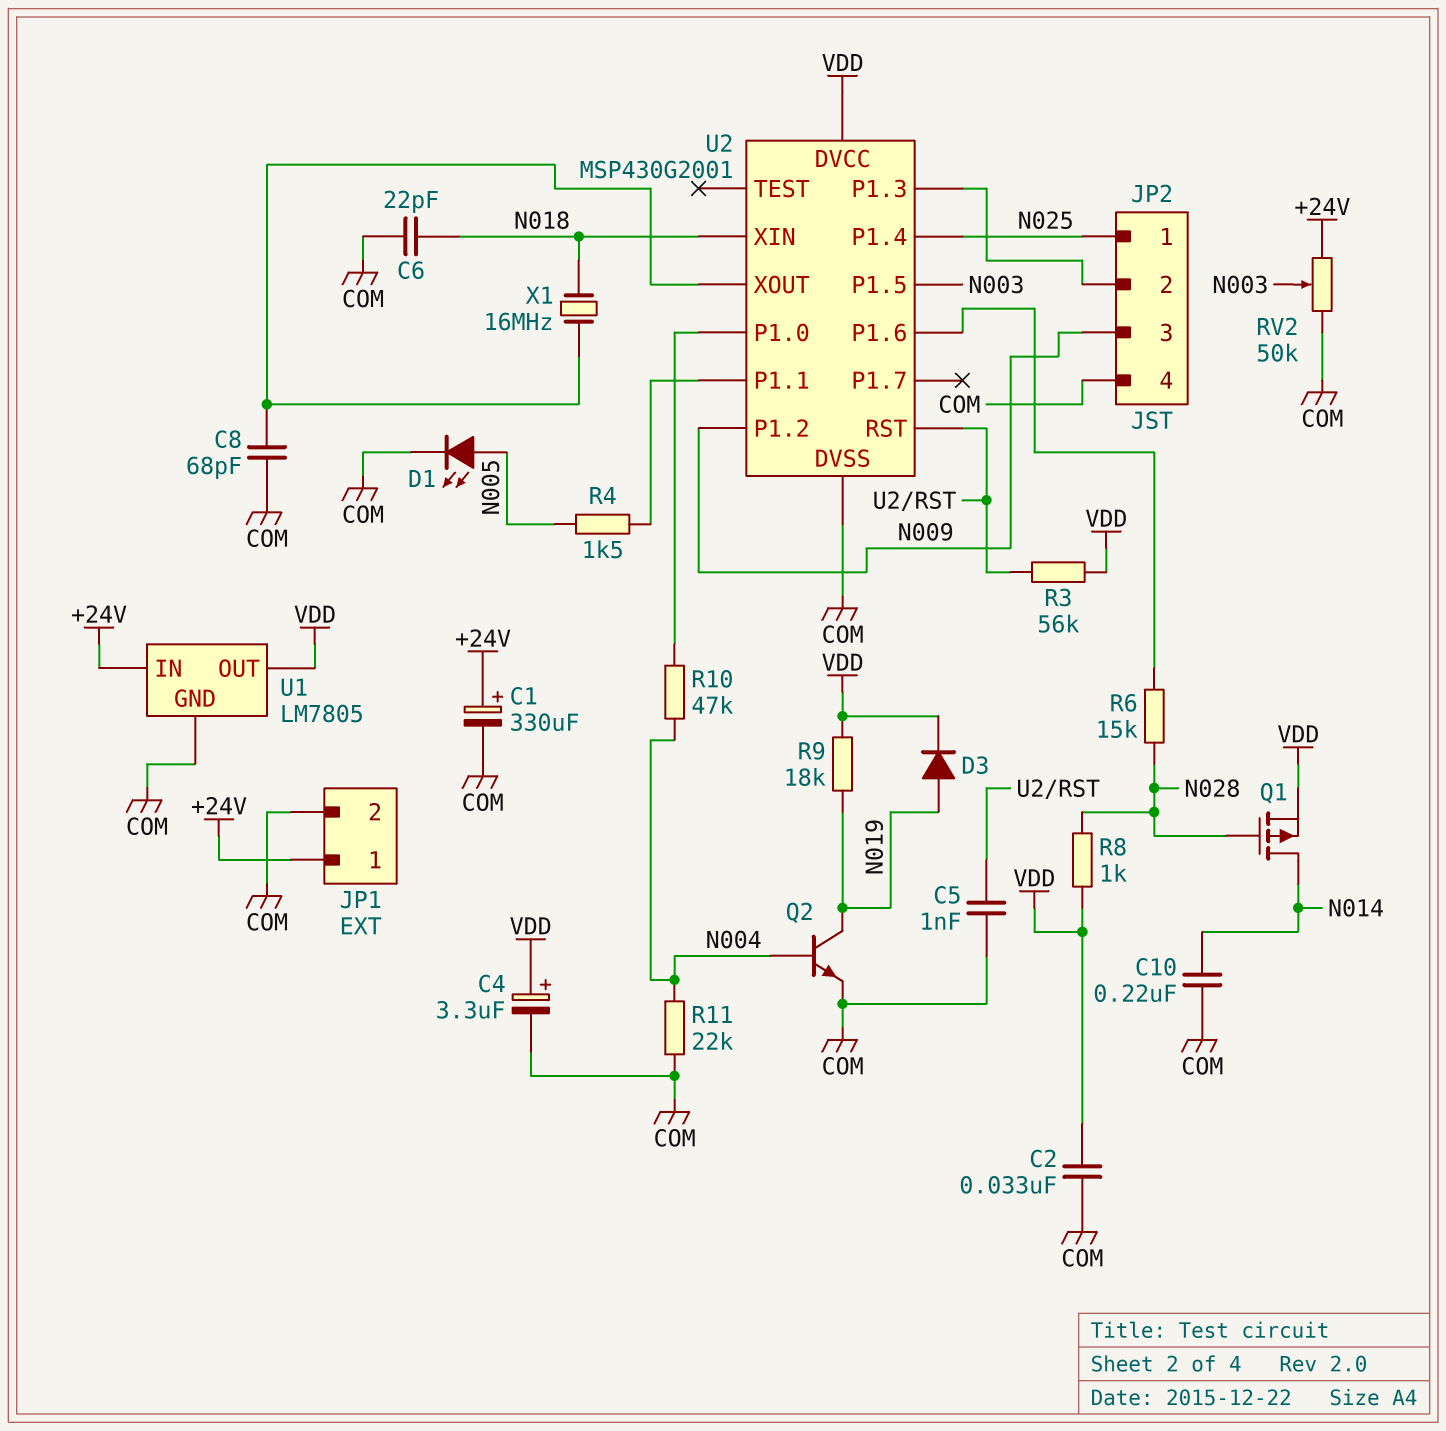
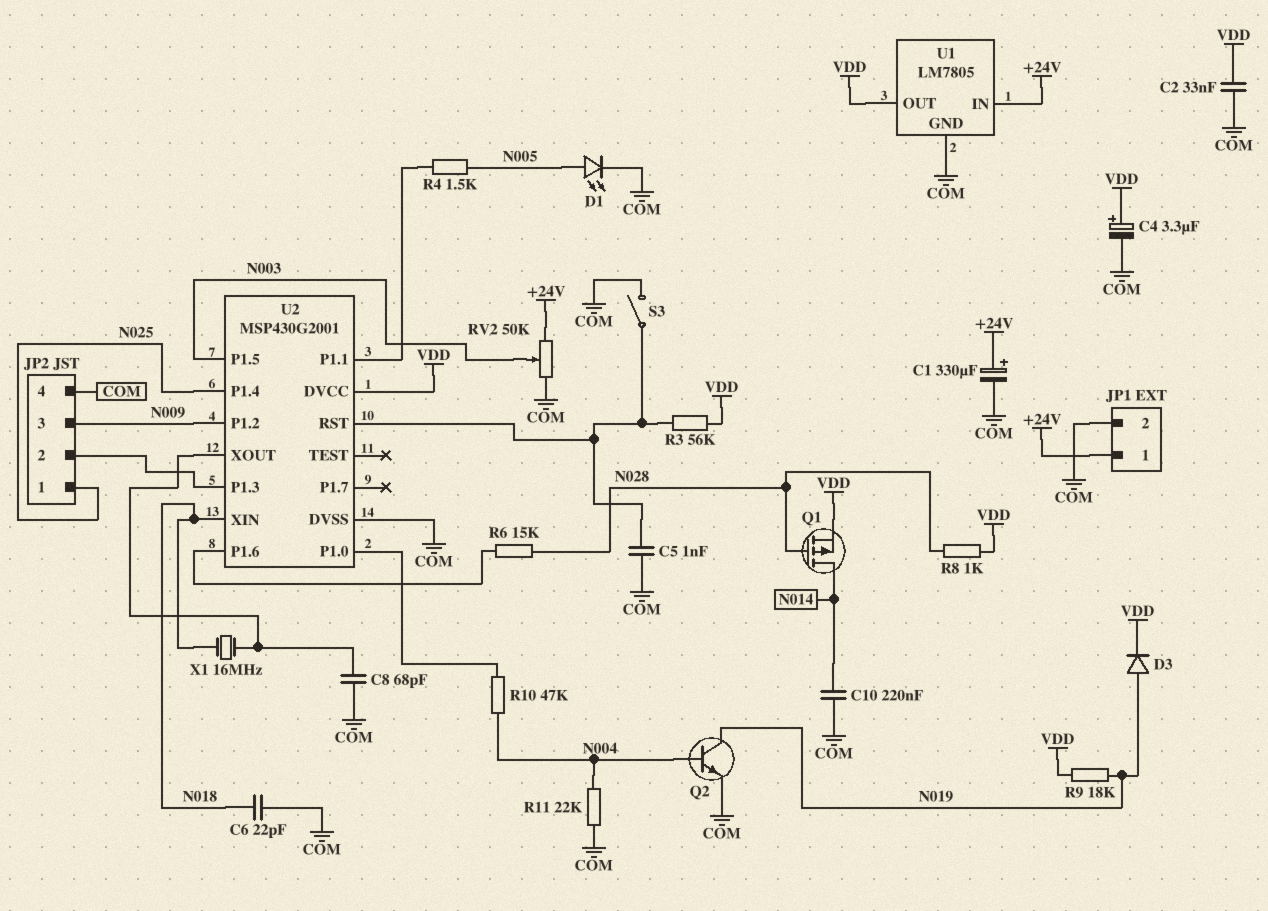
S3: none -> switch (COM, U2/RST)

